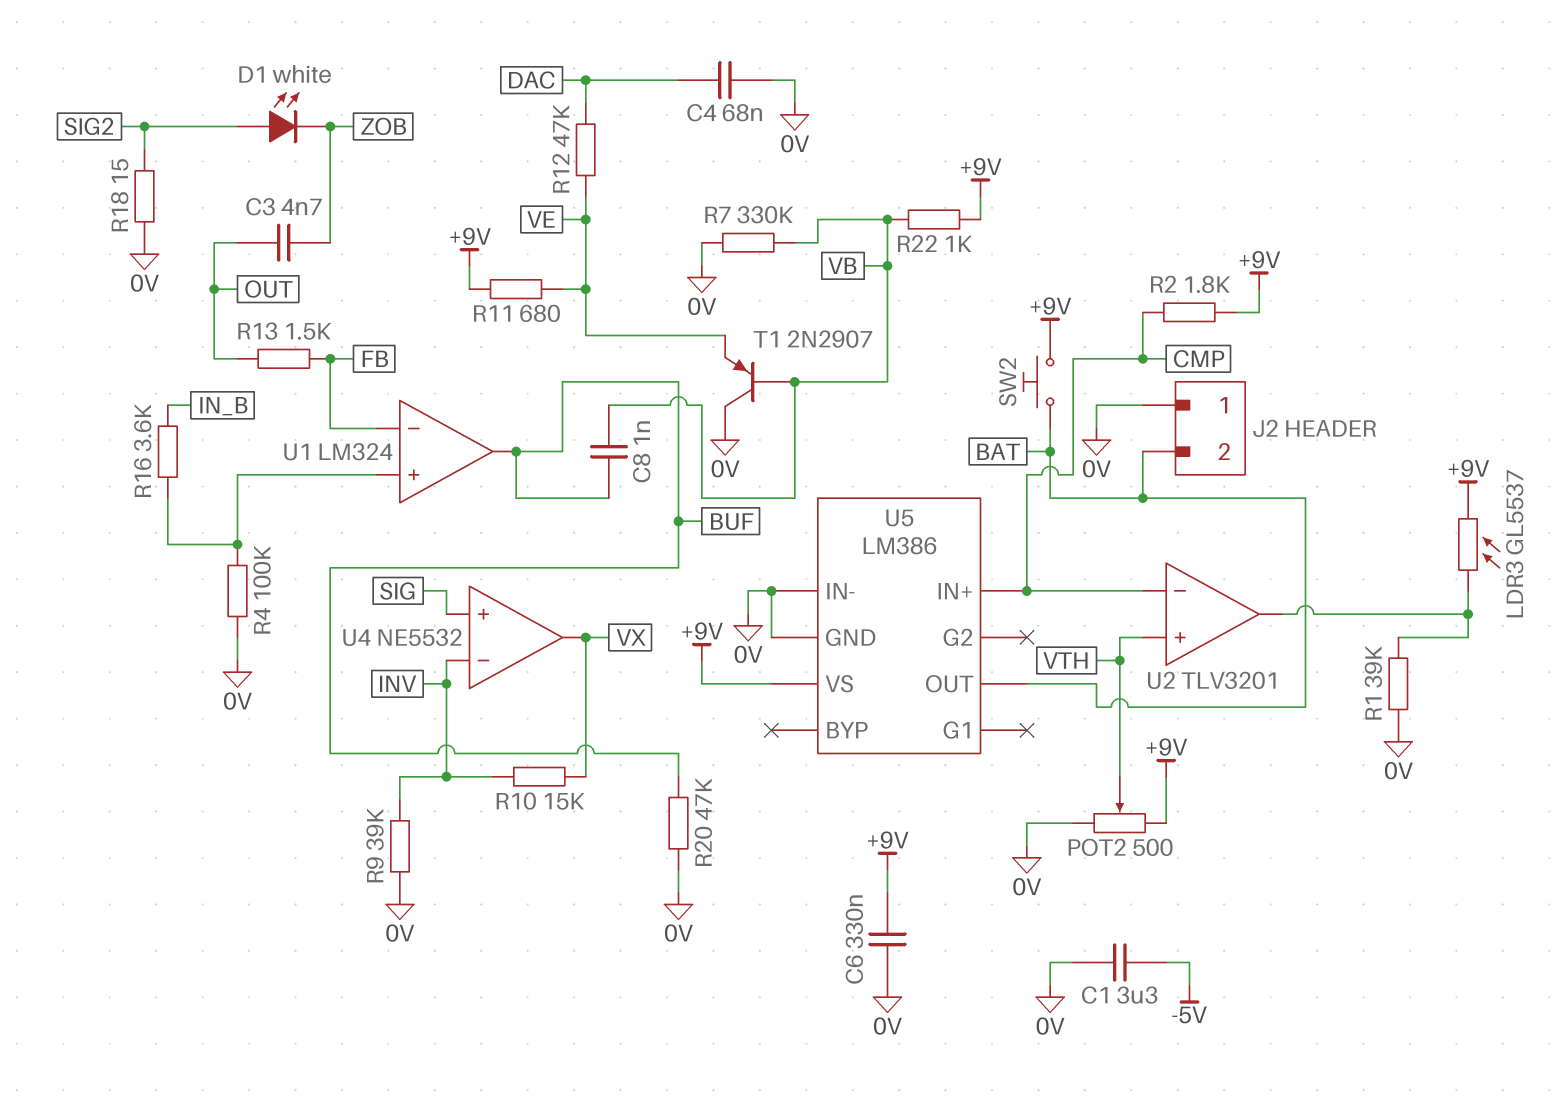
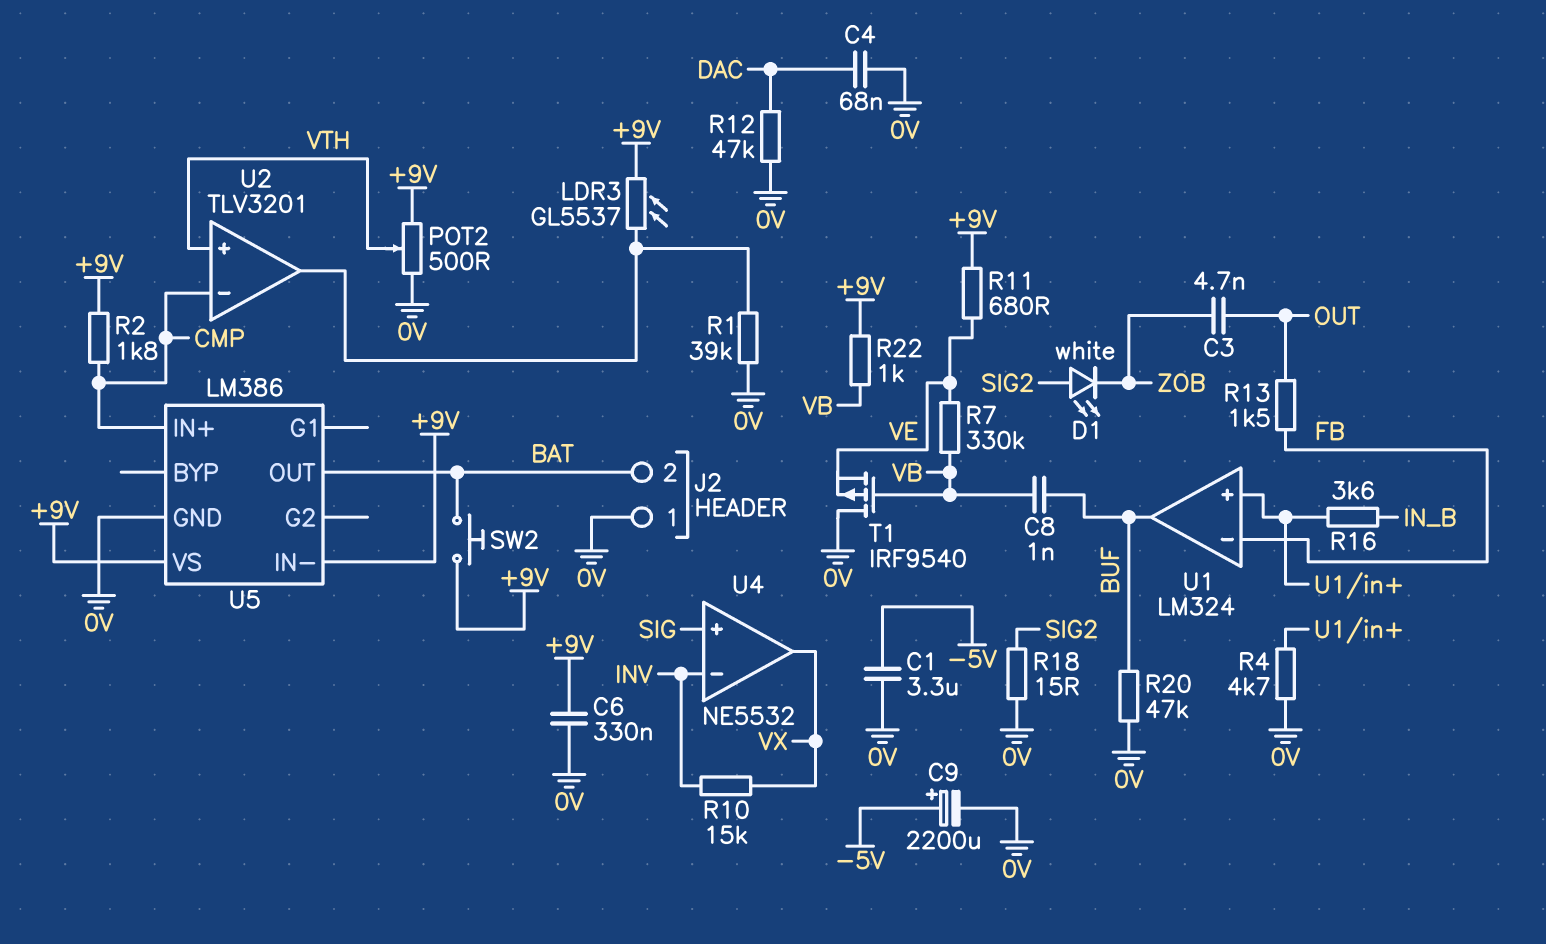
C9: none -> 2200uF (plus -5V, minus 0V)
R4: 100k (0V, U1/in+) -> 4.7k (0V, U1/in+)
R7: 330k (0V, VB) -> 330k (VB, VE)
R9: 39k (0V, INV) -> none
R12: 47k (DAC, VE) -> 47k (0V, DAC)
T1: PNP 2N2907 (B VB, C 0V, E VE) -> PMOS IRF9540 (G VB, D 0V, S VE)
U5 pin IN-: 0V -> +9V

